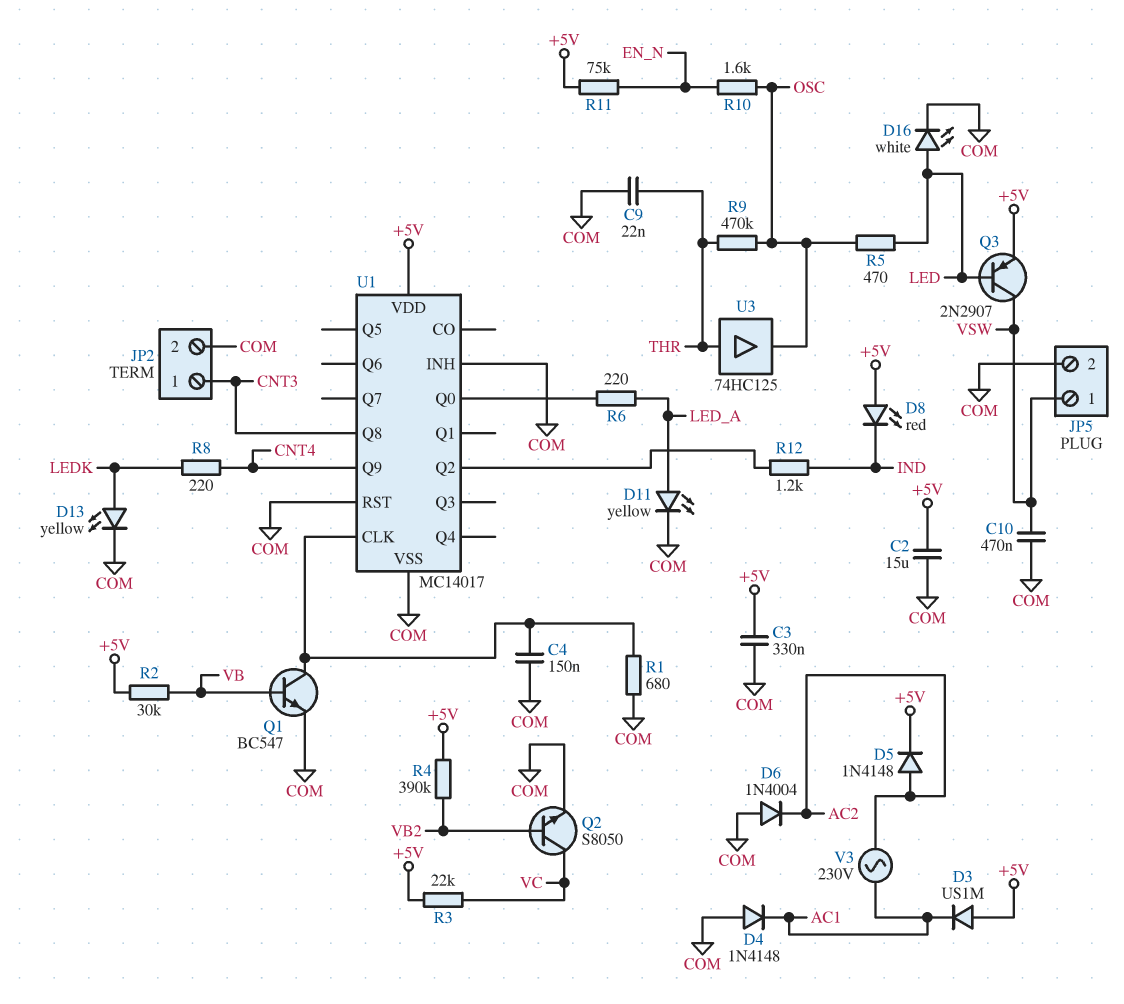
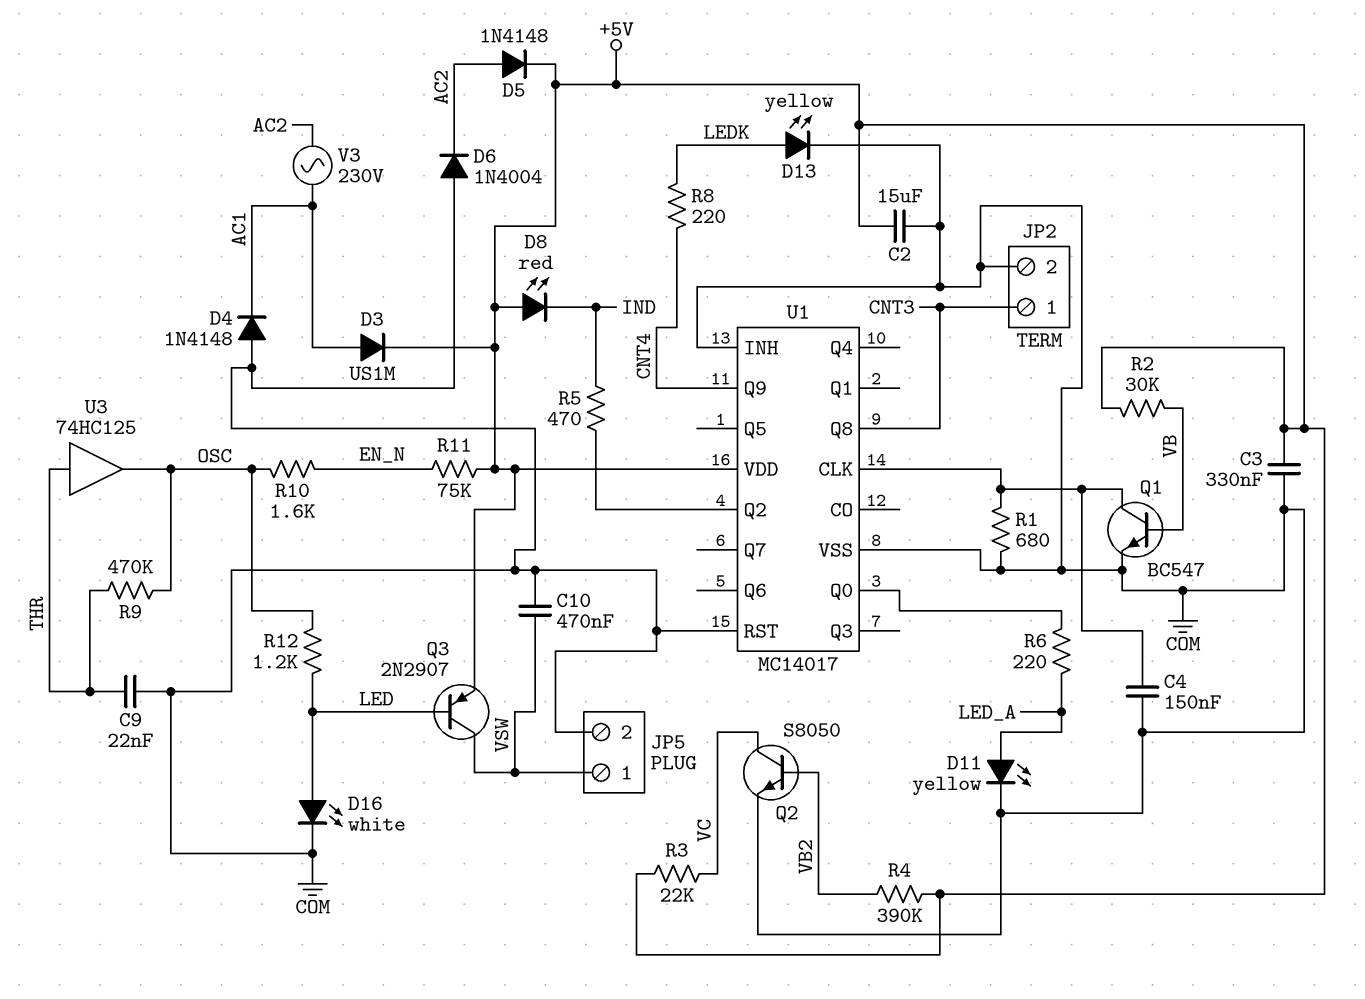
D3: diode US1M (A +5V, K AC1) -> diode US1M (A AC1, K +5V)
R5: 470 (LED, OSC) -> 470 (IND, U1/Q2)
R12: 1.2k (IND, U1/Q2) -> 1.2k (LED, OSC)

